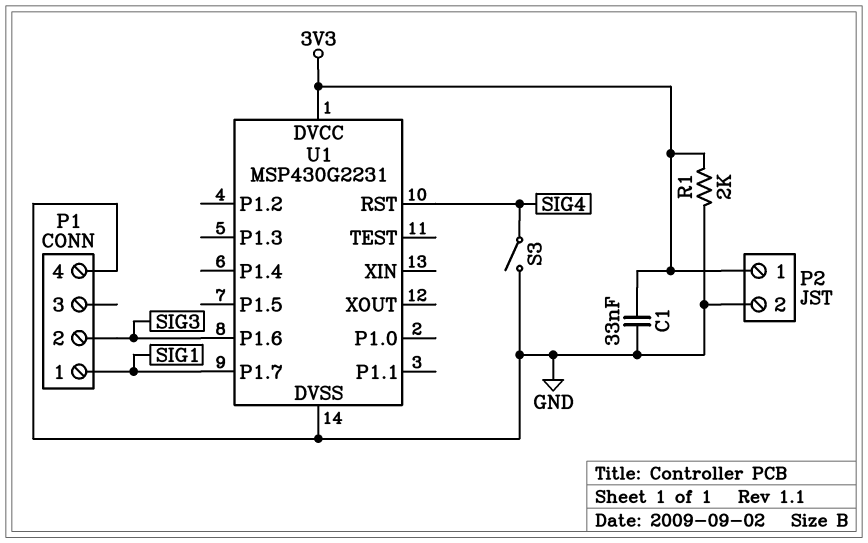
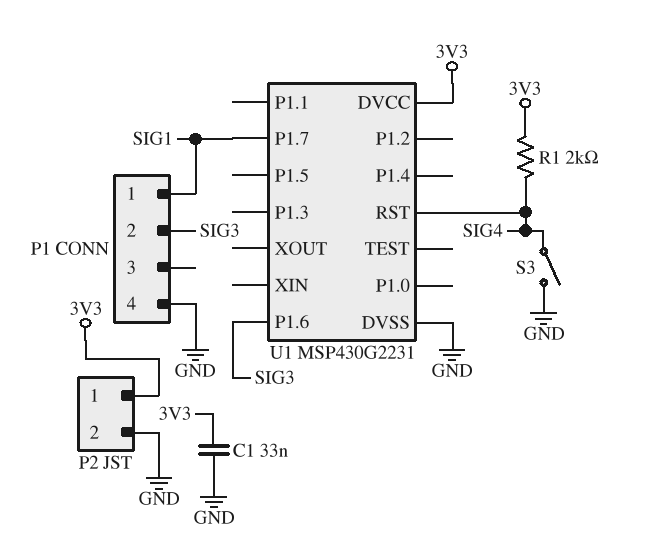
R1: 2k (3V3, GND) -> 2k (3V3, SIG4)

